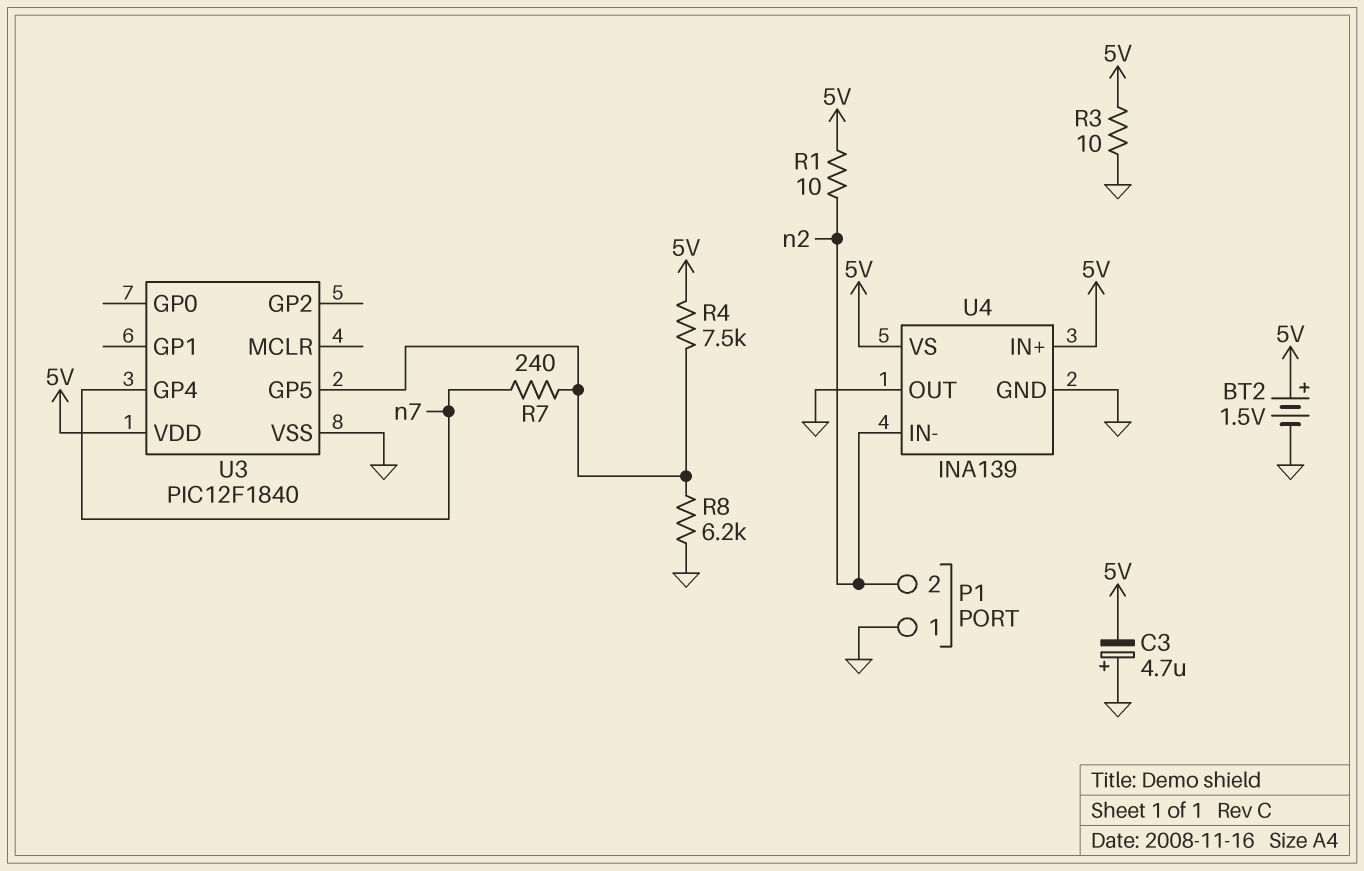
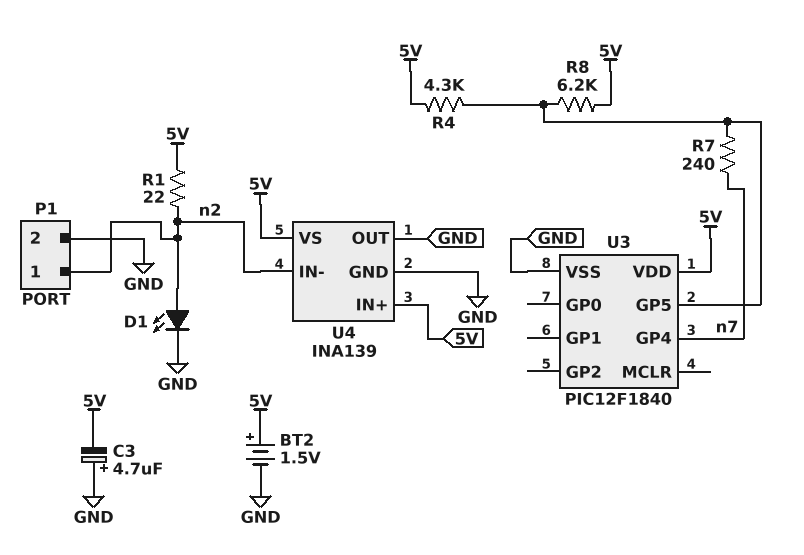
D1: none -> LED (A n2, K GND)
P1 pin 1: GND -> n2
P1 pin 2: n2 -> GND
R1: 10 (5V, n2) -> 22 (5V, n2)
R3: 10 (5V, GND) -> none
R4: 7.5k (5V, U3/GP5) -> 4.3k (5V, U3/GP5)
R8: 6.2k (GND, U3/GP5) -> 6.2k (5V, U3/GP5)

